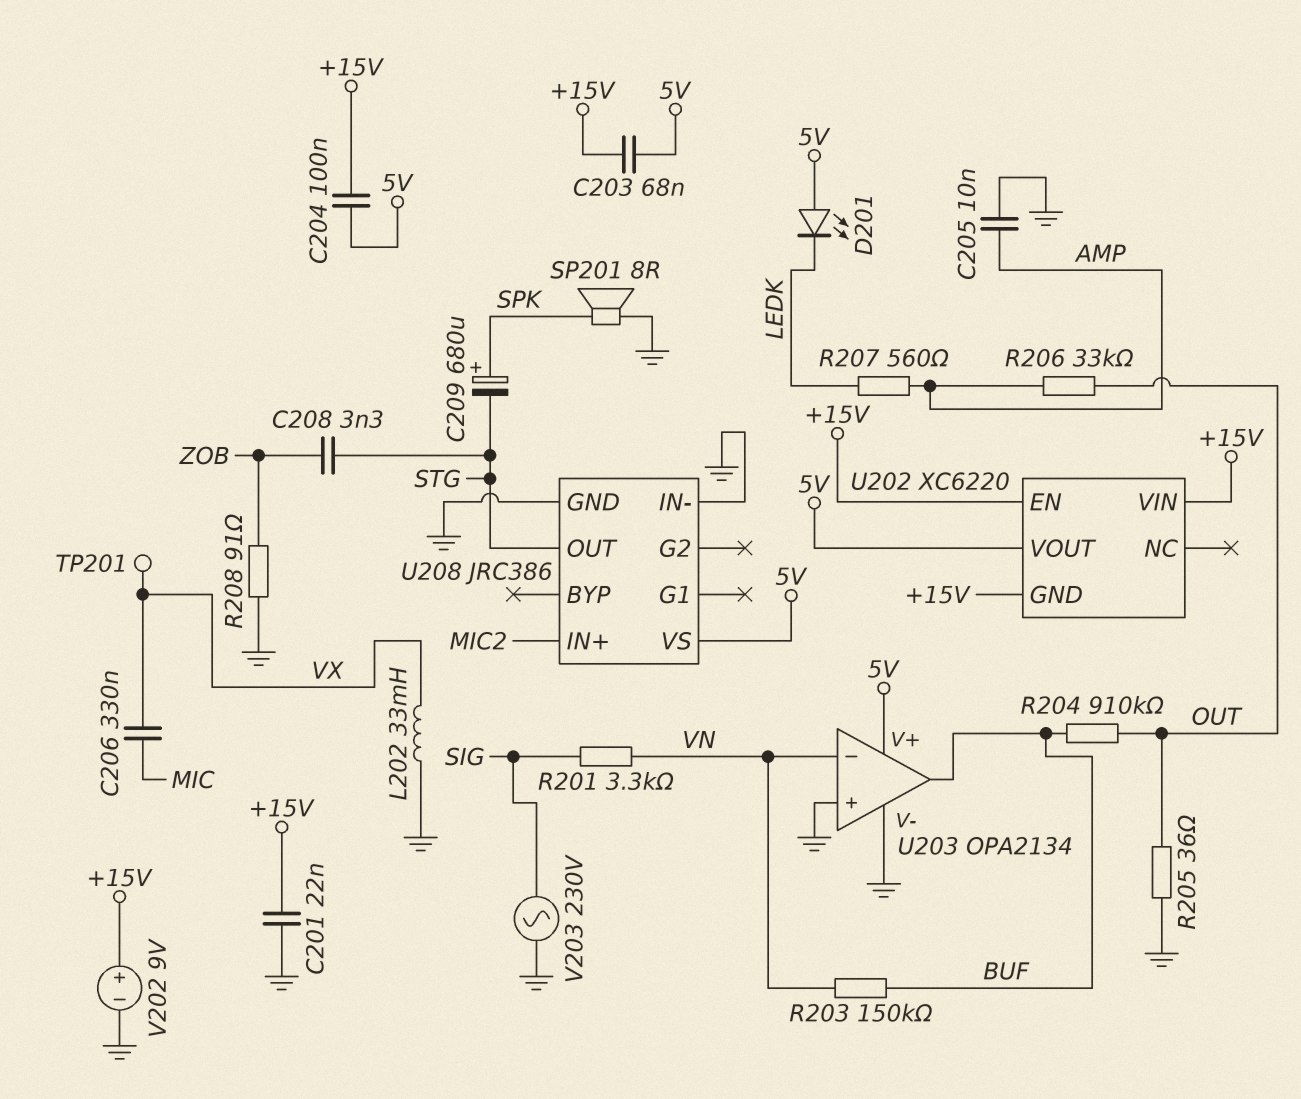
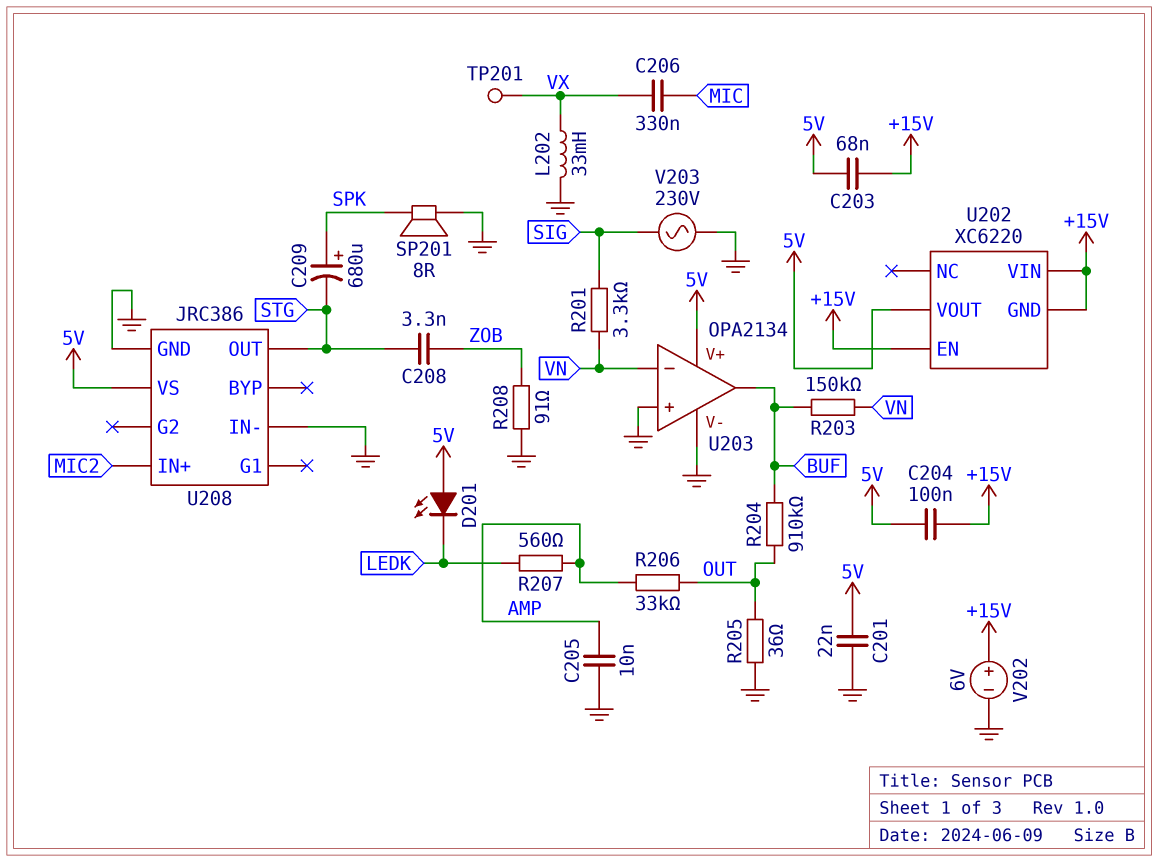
C201: 22nF (+15V, GND) -> 22nF (5V, GND)
V202: 9V (plus +15V, minus GND) -> 6V (plus +15V, minus GND)

